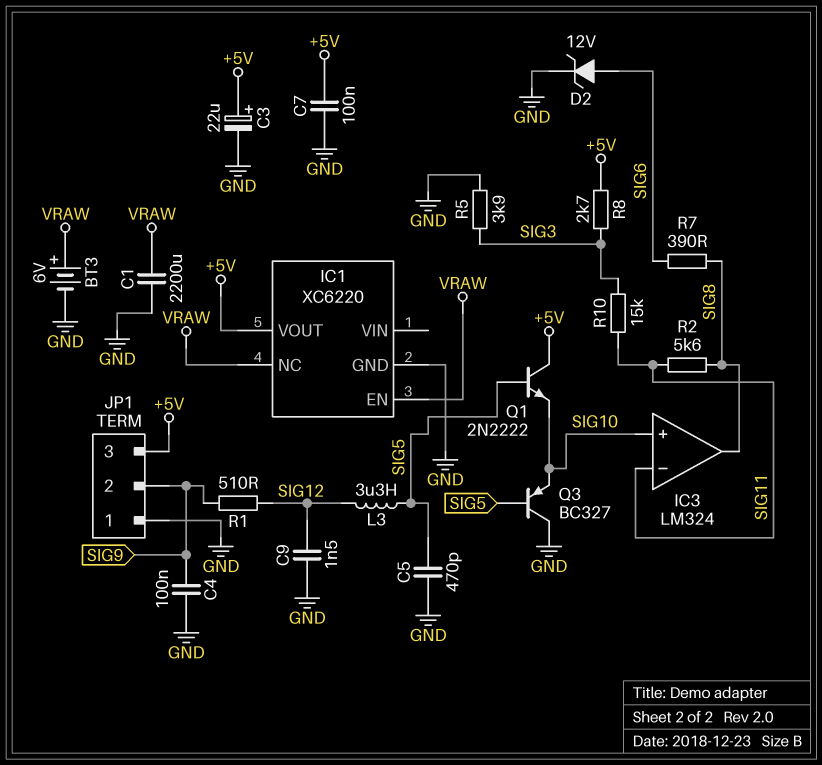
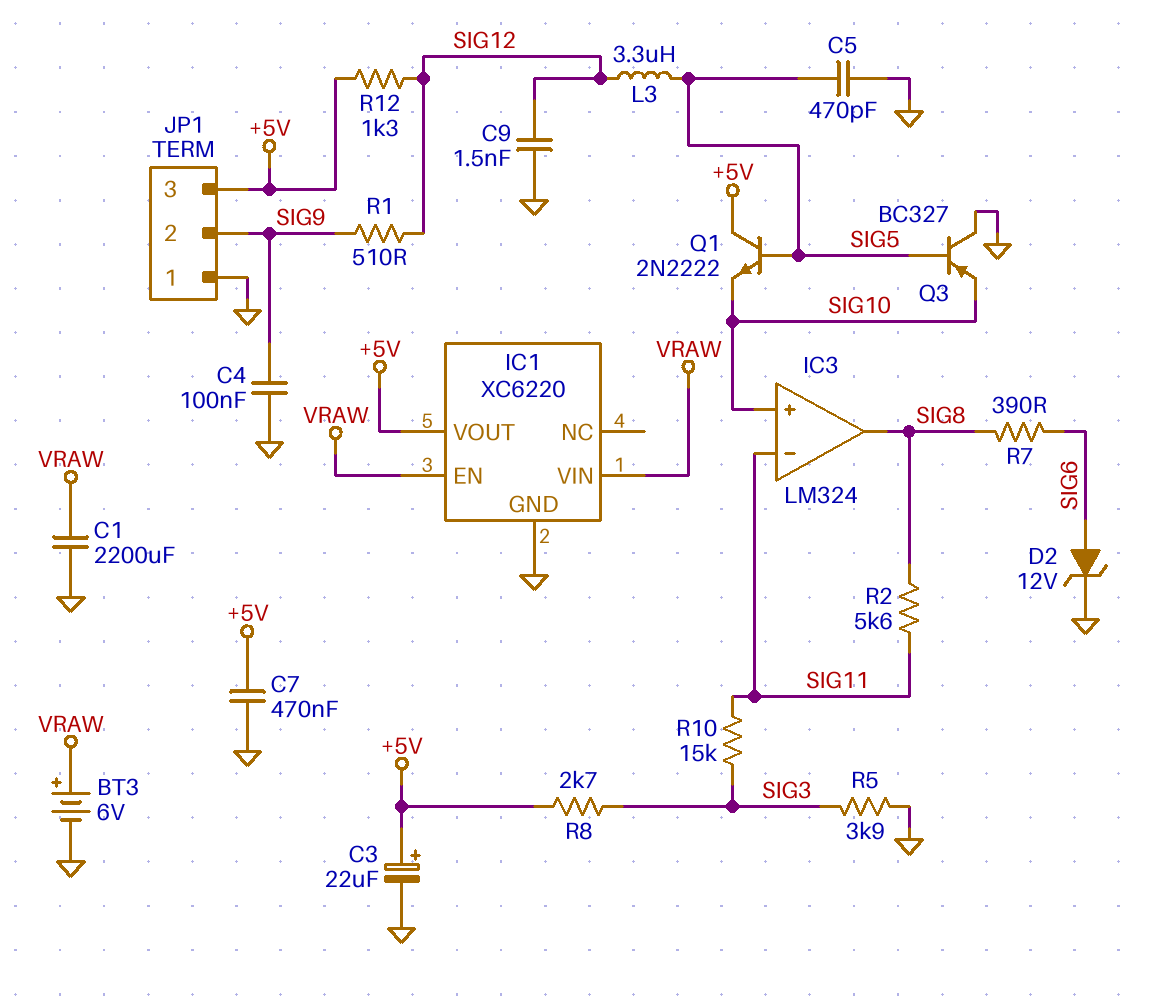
C7: 100nF (+5V, GND) -> 470nF (+5V, GND)
IC1 pin NC: VRAW -> none
IC1 pin VIN: none -> VRAW
R12: none -> 1.3k (+5V, SIG12)

